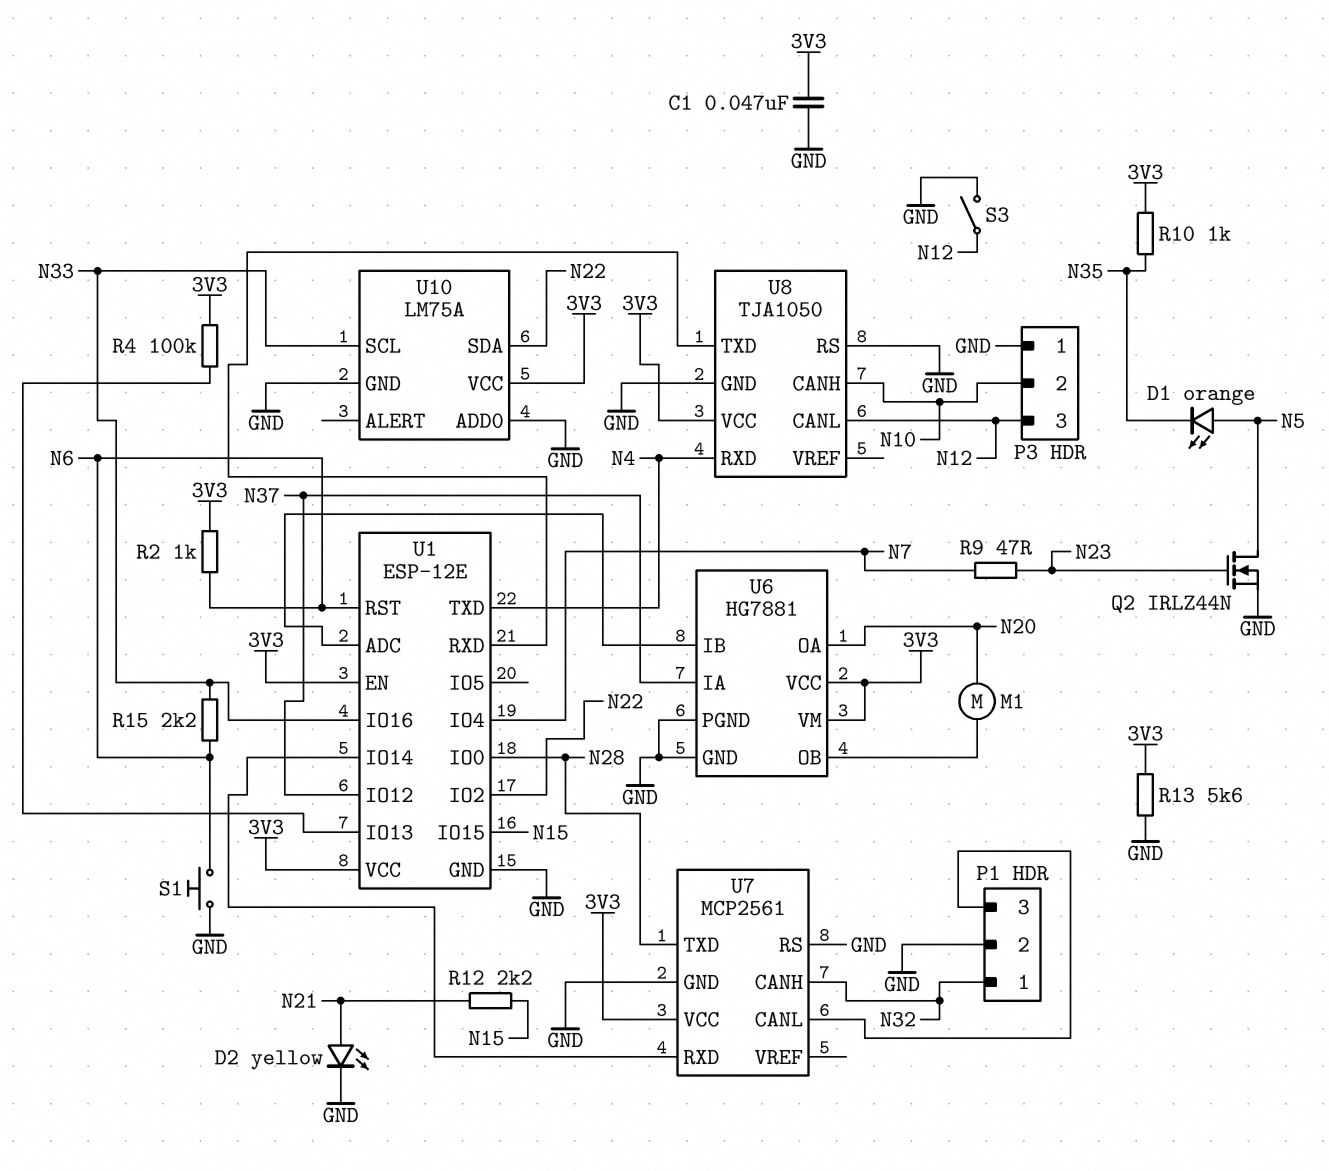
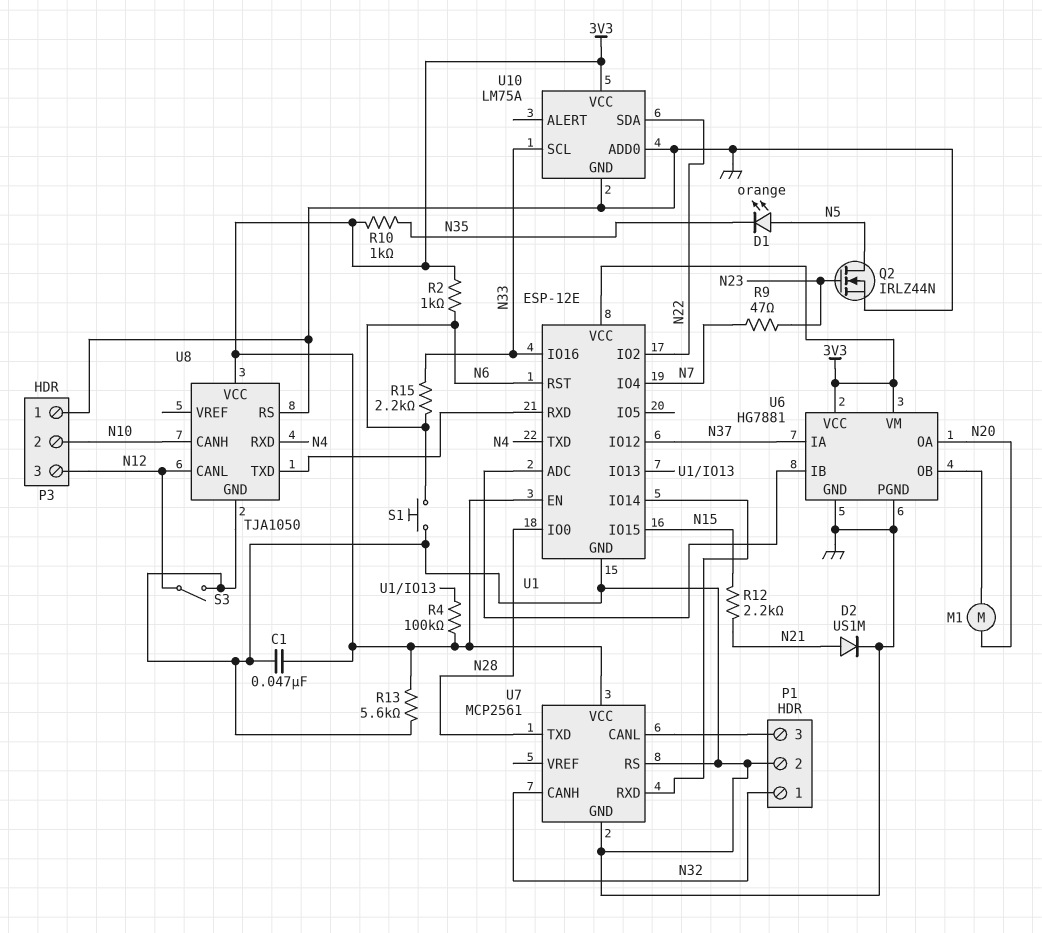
D2: LED yellow (A N21, K GND) -> diode US1M (A N21, K GND)

